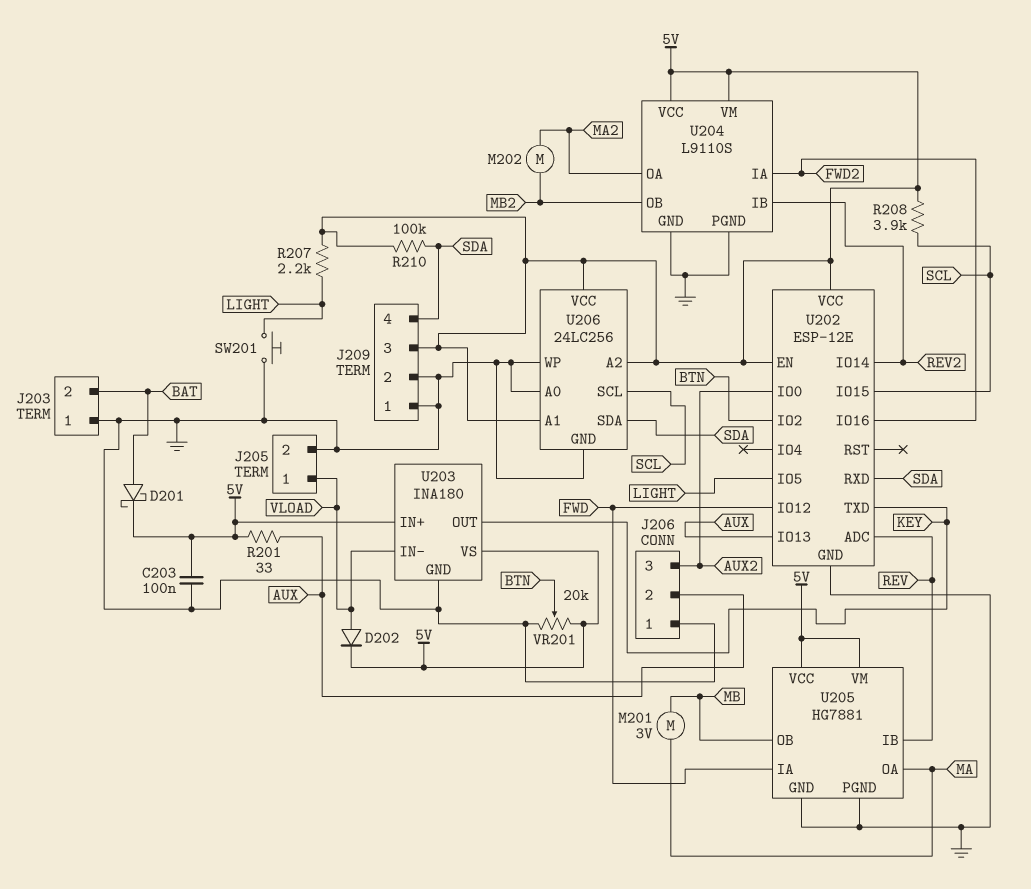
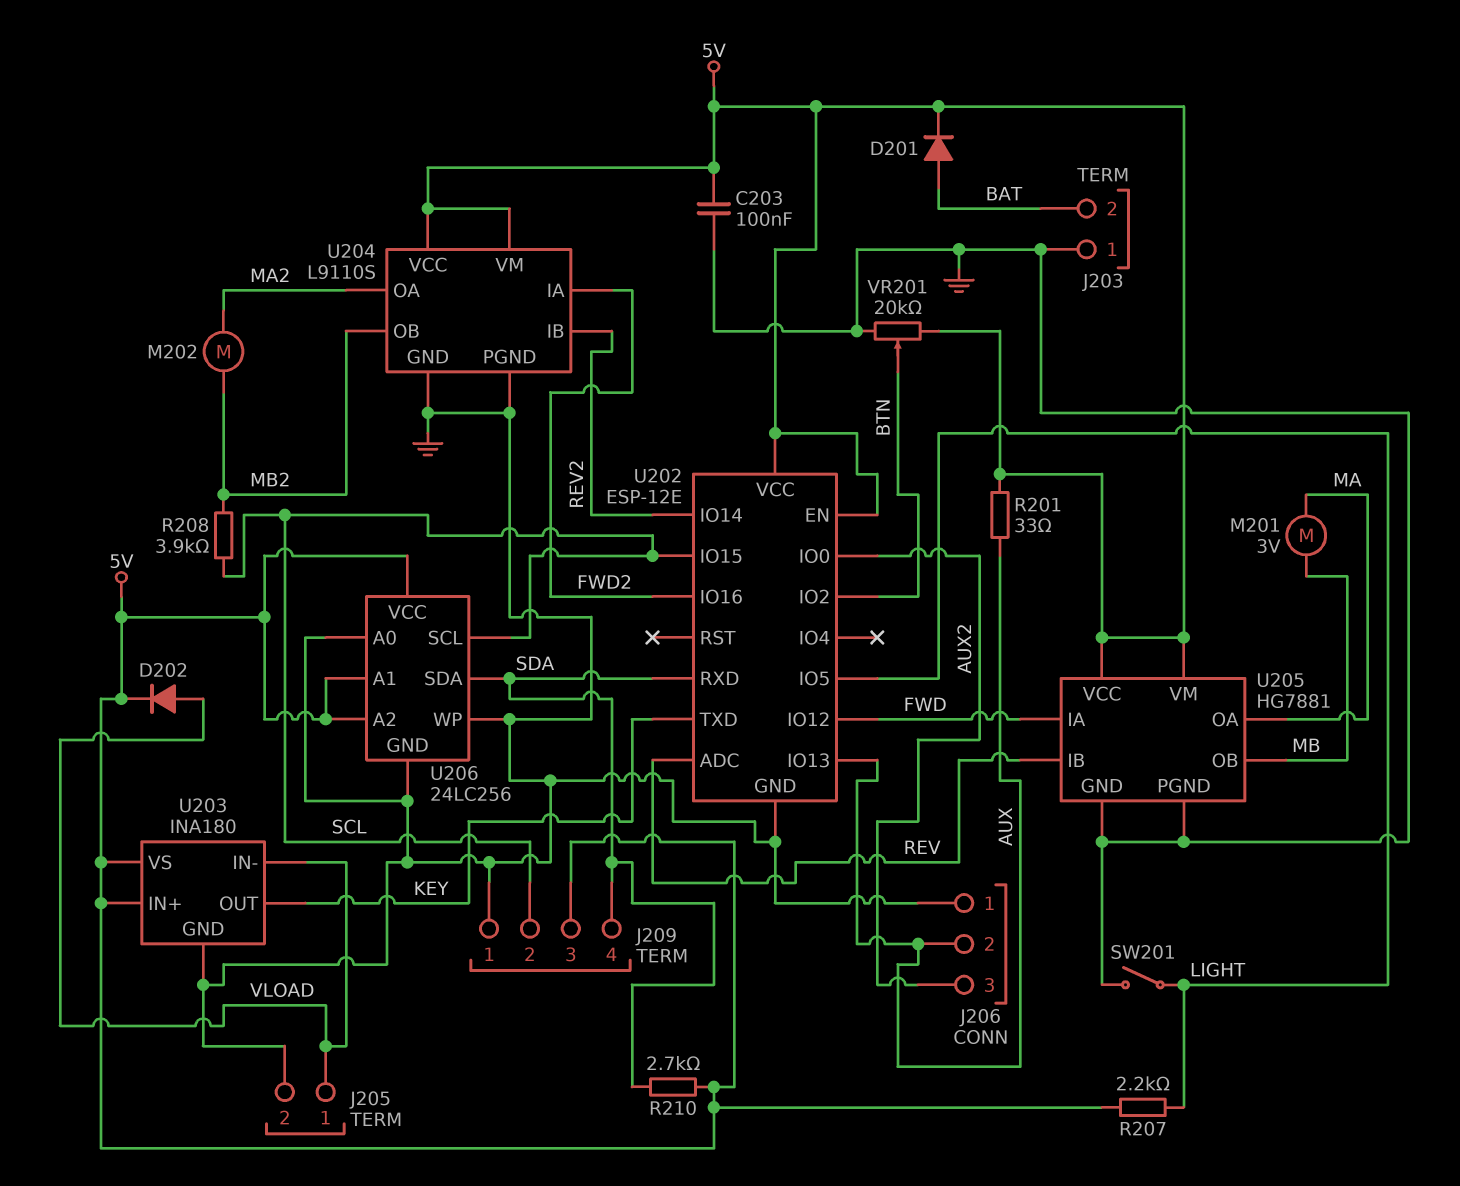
D201: schottky (A BAT, K 5V) -> diode (A BAT, K 5V)
J209 pin 2: GND -> SCL
R208: 3.9k (5V, SCL) -> 3.9k (MB2, SCL)
R210: 100k (5V, SDA) -> 2.7k (5V, SDA)
SW201: button (GND, LIGHT) -> switch (GND, LIGHT)

